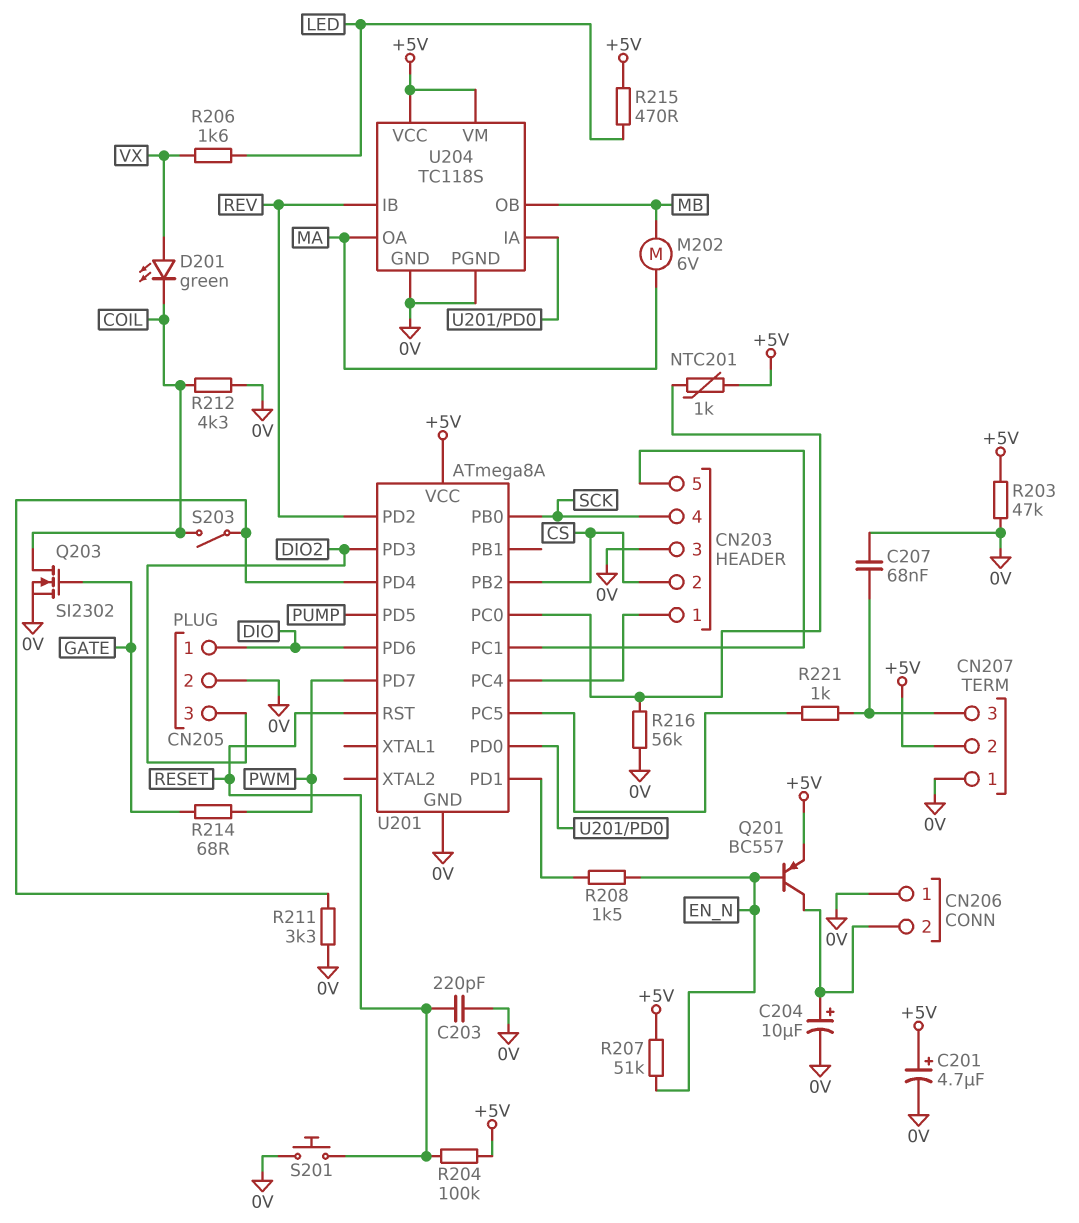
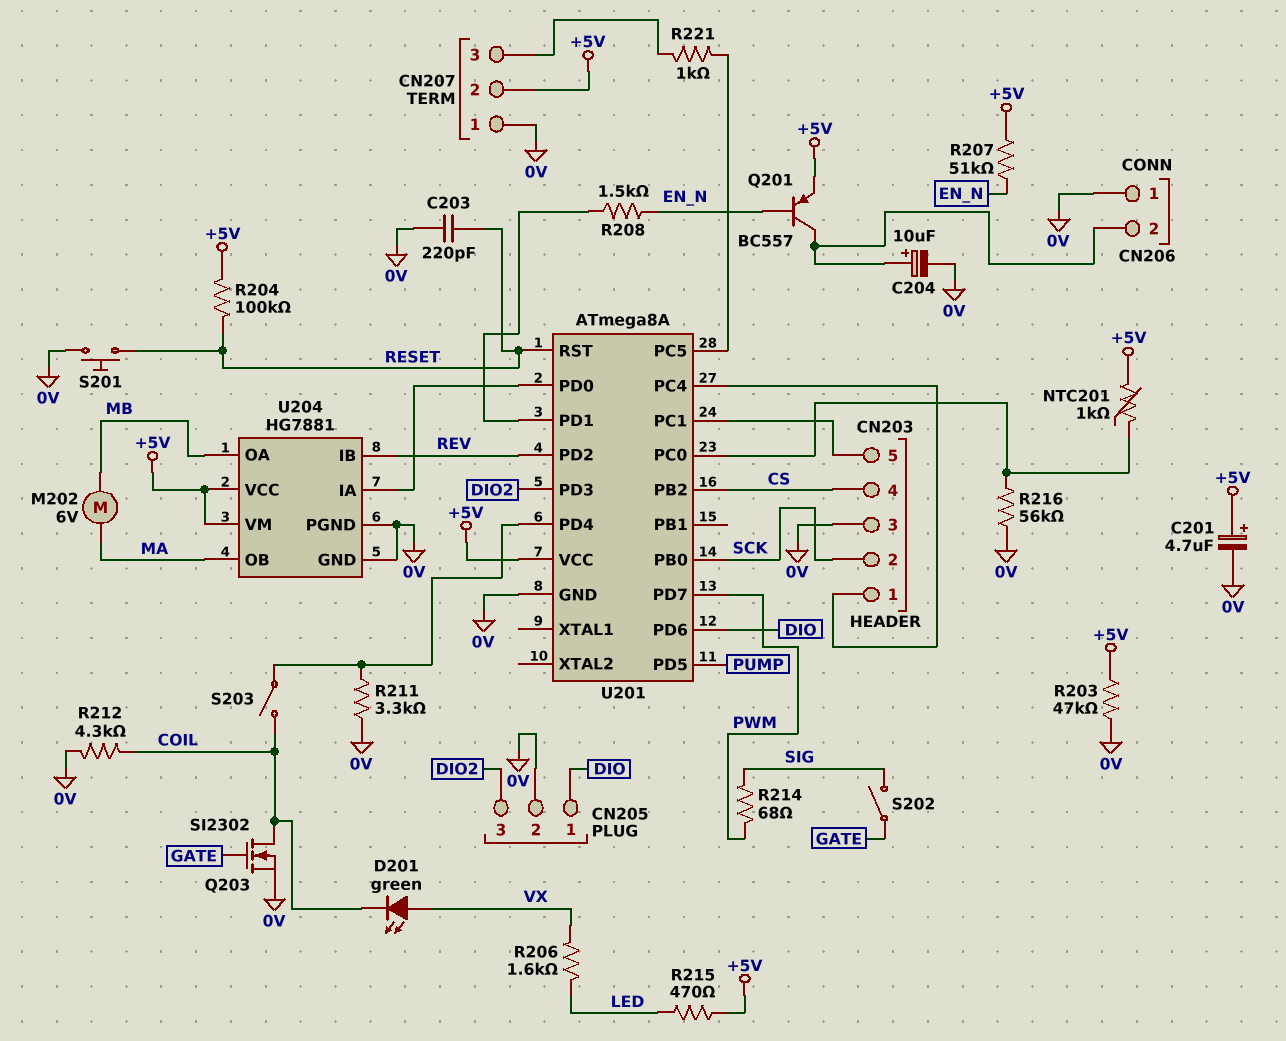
C207: 68nF (0V, CN207/3) -> none
CN203 pin 2: CS -> SCK
CN203 pin 4: SCK -> CS
R214: 68 (GATE, PWM) -> 68 (PWM, SIG)
S202: none -> switch (GATE, SIG)
U204: TC118S -> HG7881
U204 pin OA: MA -> MB
U204 pin OB: MB -> MA

